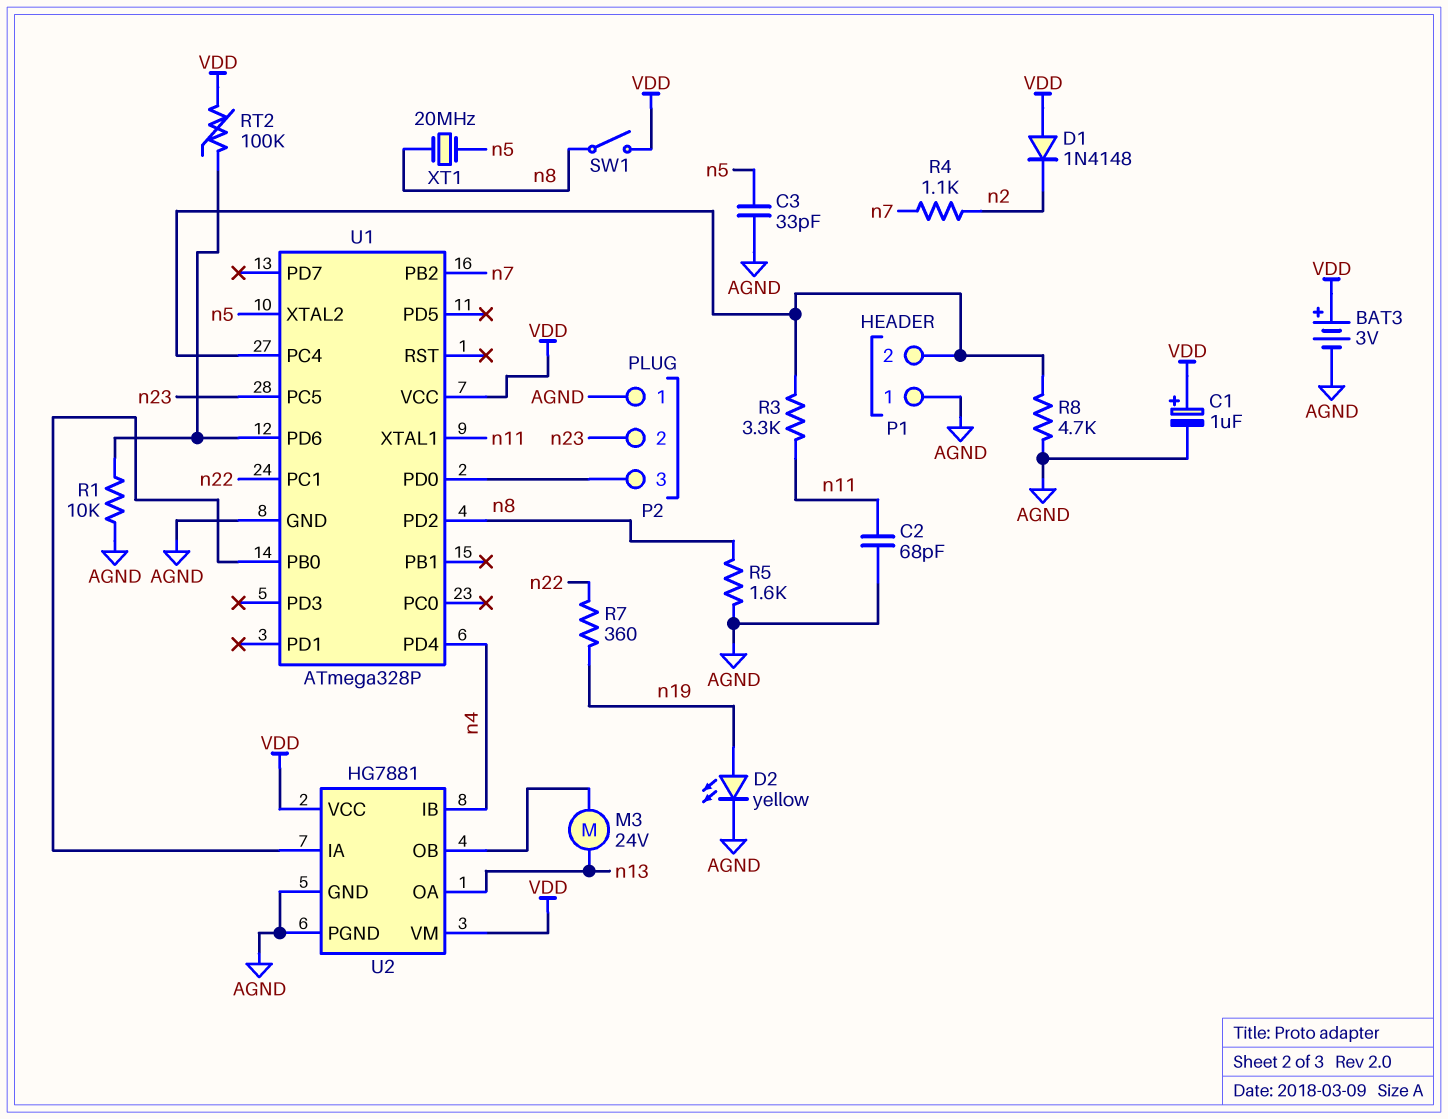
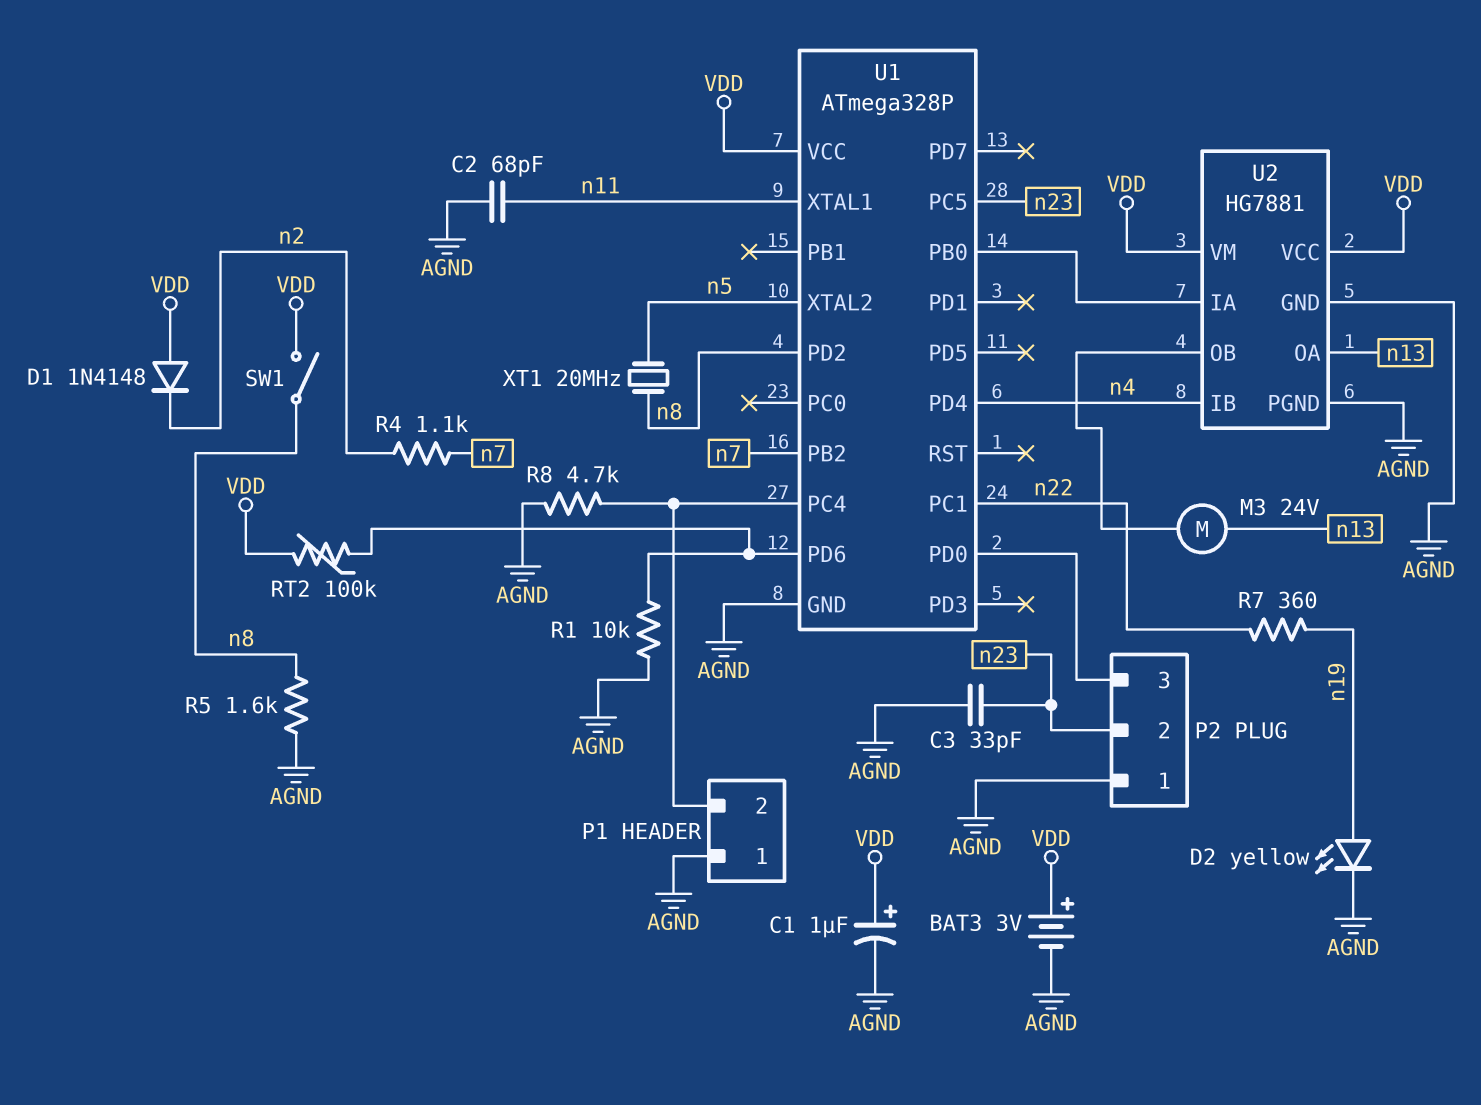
C3: 33pF (AGND, n5) -> 33pF (AGND, n23)
R3: 3.3k (P1/2, n11) -> none

